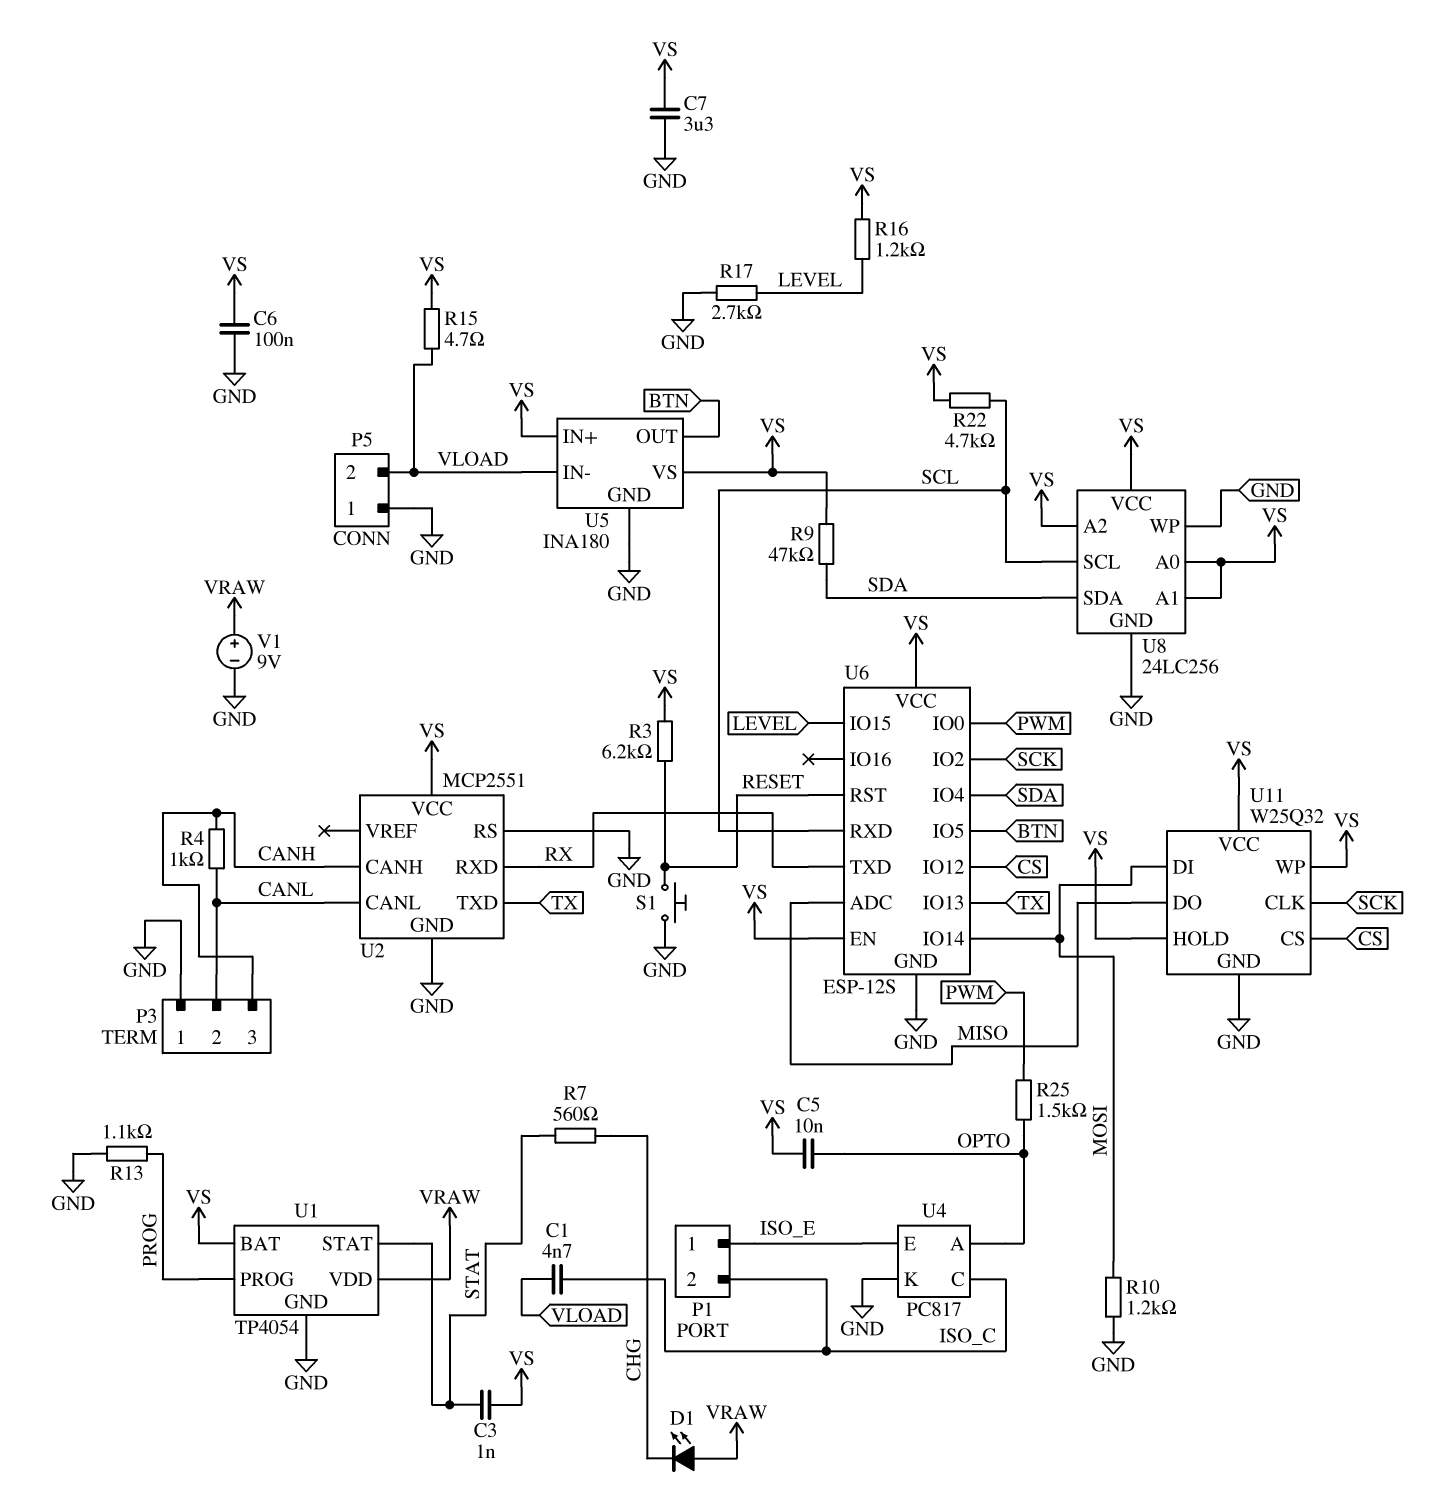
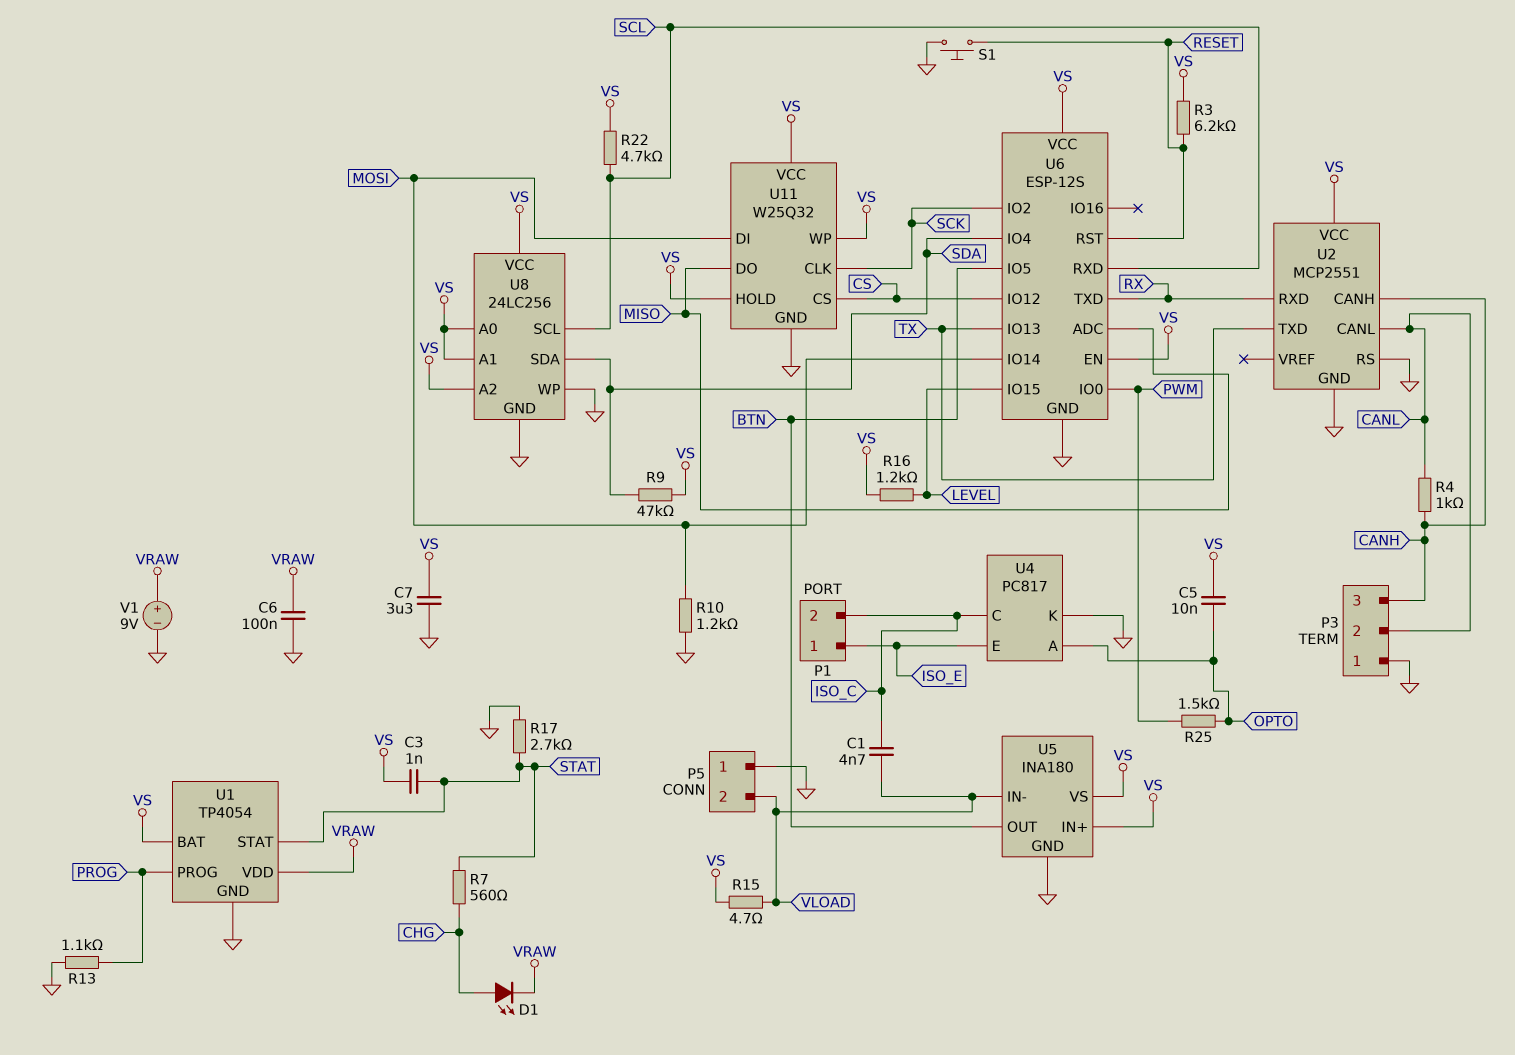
C6: 100nF (GND, VS) -> 100nF (GND, VRAW)
D1: LED (A VRAW, K CHG) -> LED (A CHG, K VRAW)
R17: 2.7k (GND, LEVEL) -> 2.7k (GND, STAT)

